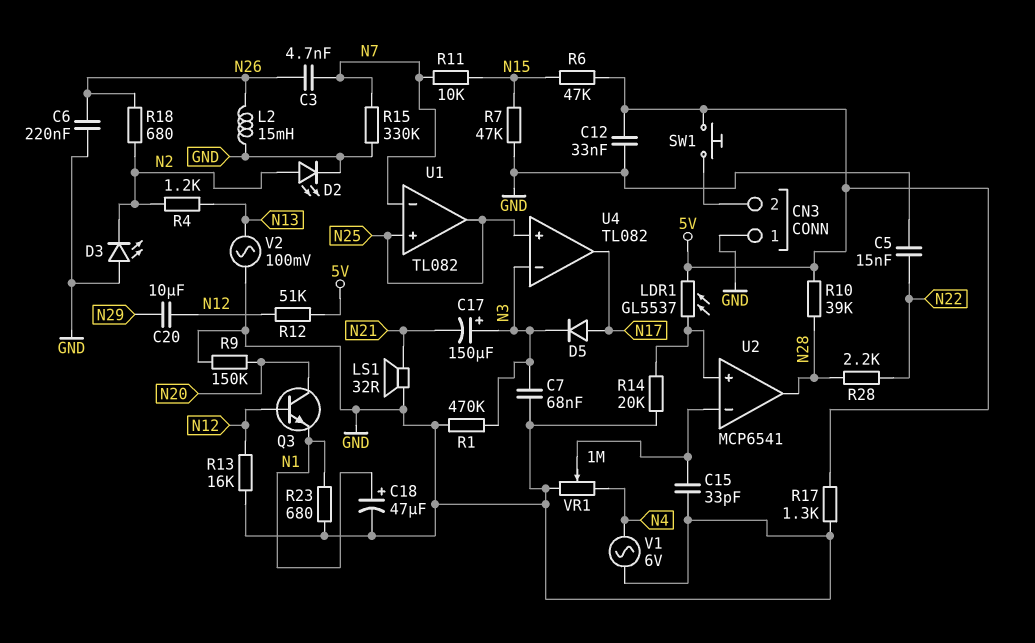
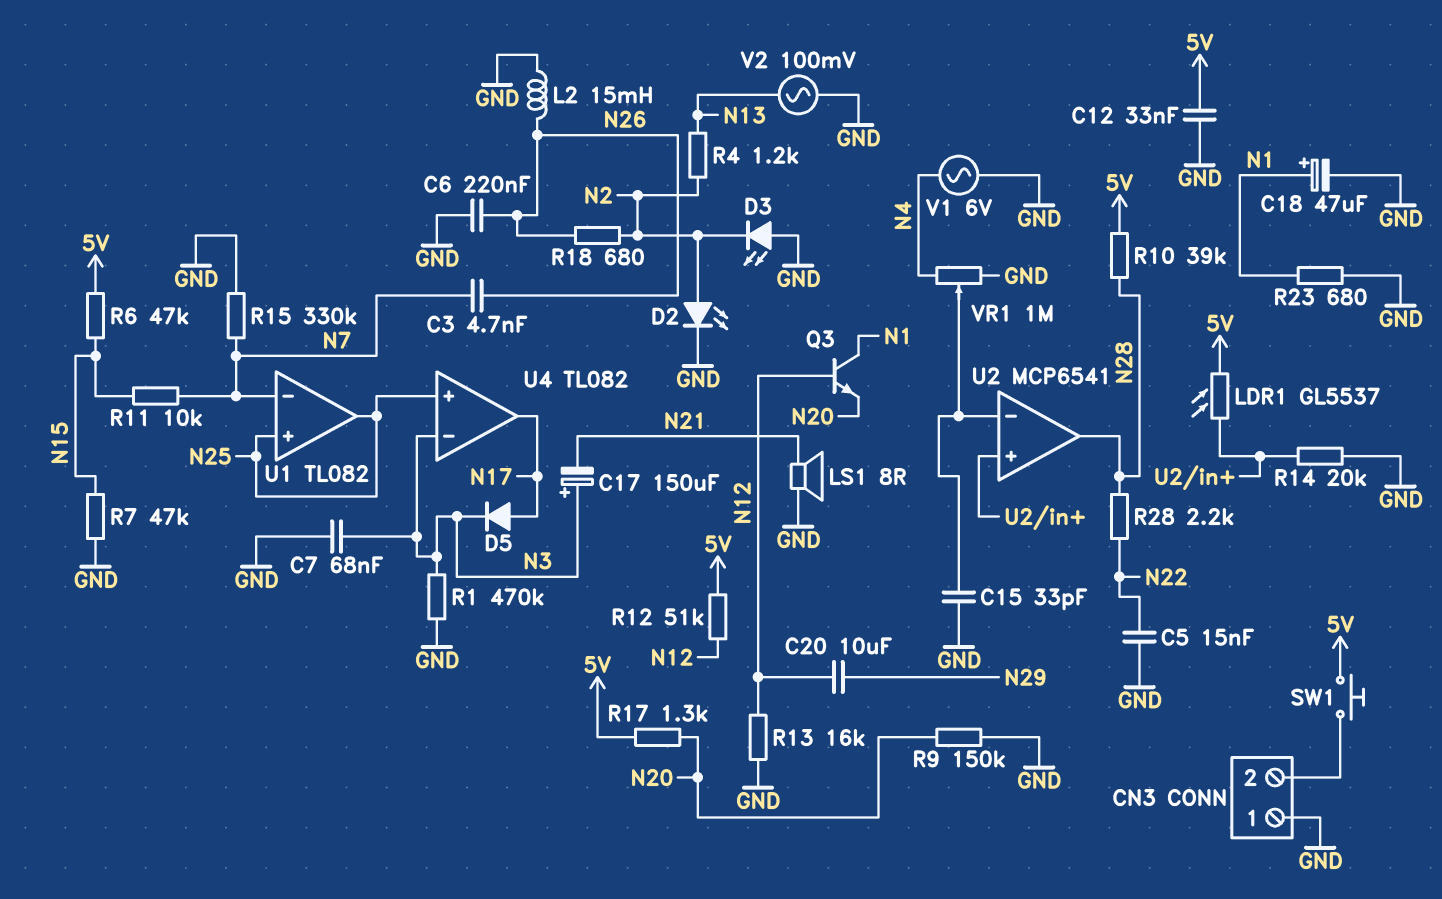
LS1: speaker 32R (GND, N21) -> speaker 8R (GND, N21)
Q3: NPN (B N12, C N20, E N1) -> NPN (B N12, C N1, E N20)
R17: 1.3k (5V, GND) -> 1.3k (5V, N20)

